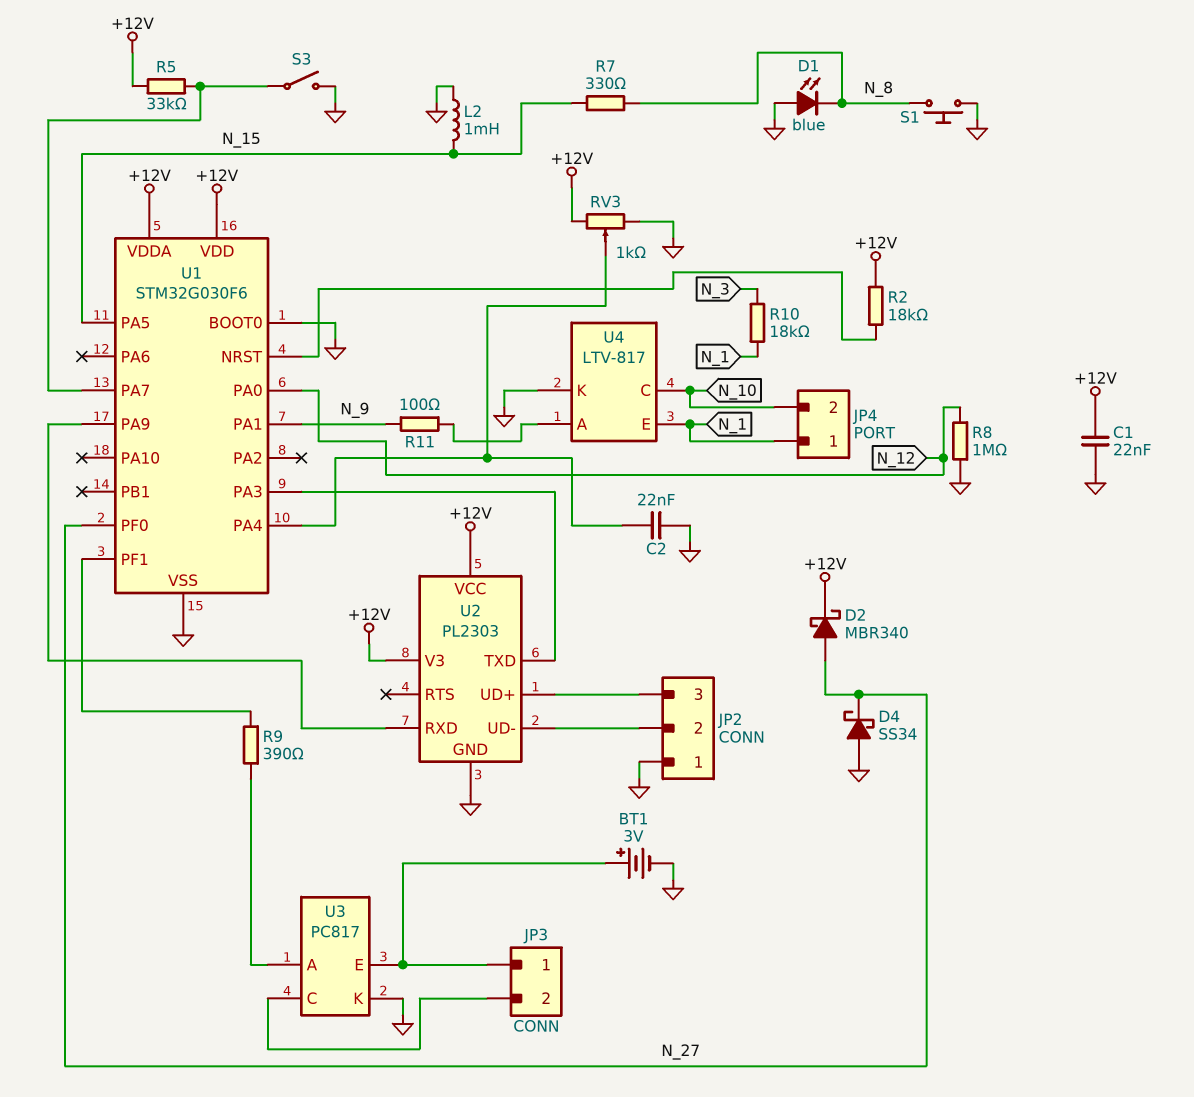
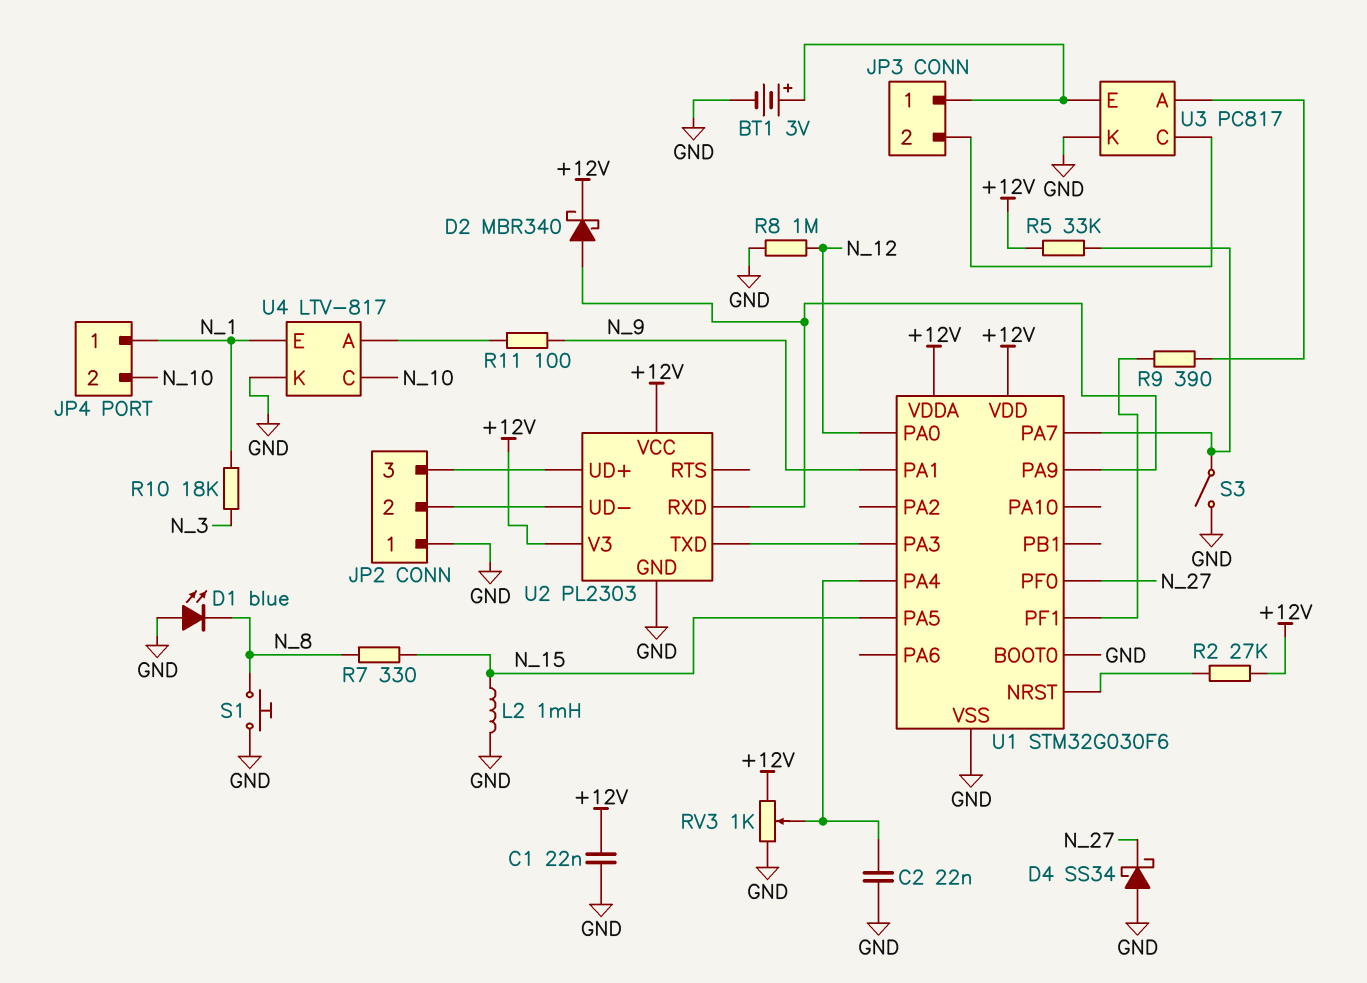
D2: schottky MBR340 (A N_27, K +12V) -> schottky MBR340 (A U1/PA9, K +12V)
R2: 18k (+12V, U1/NRST) -> 27k (+12V, U1/NRST)

